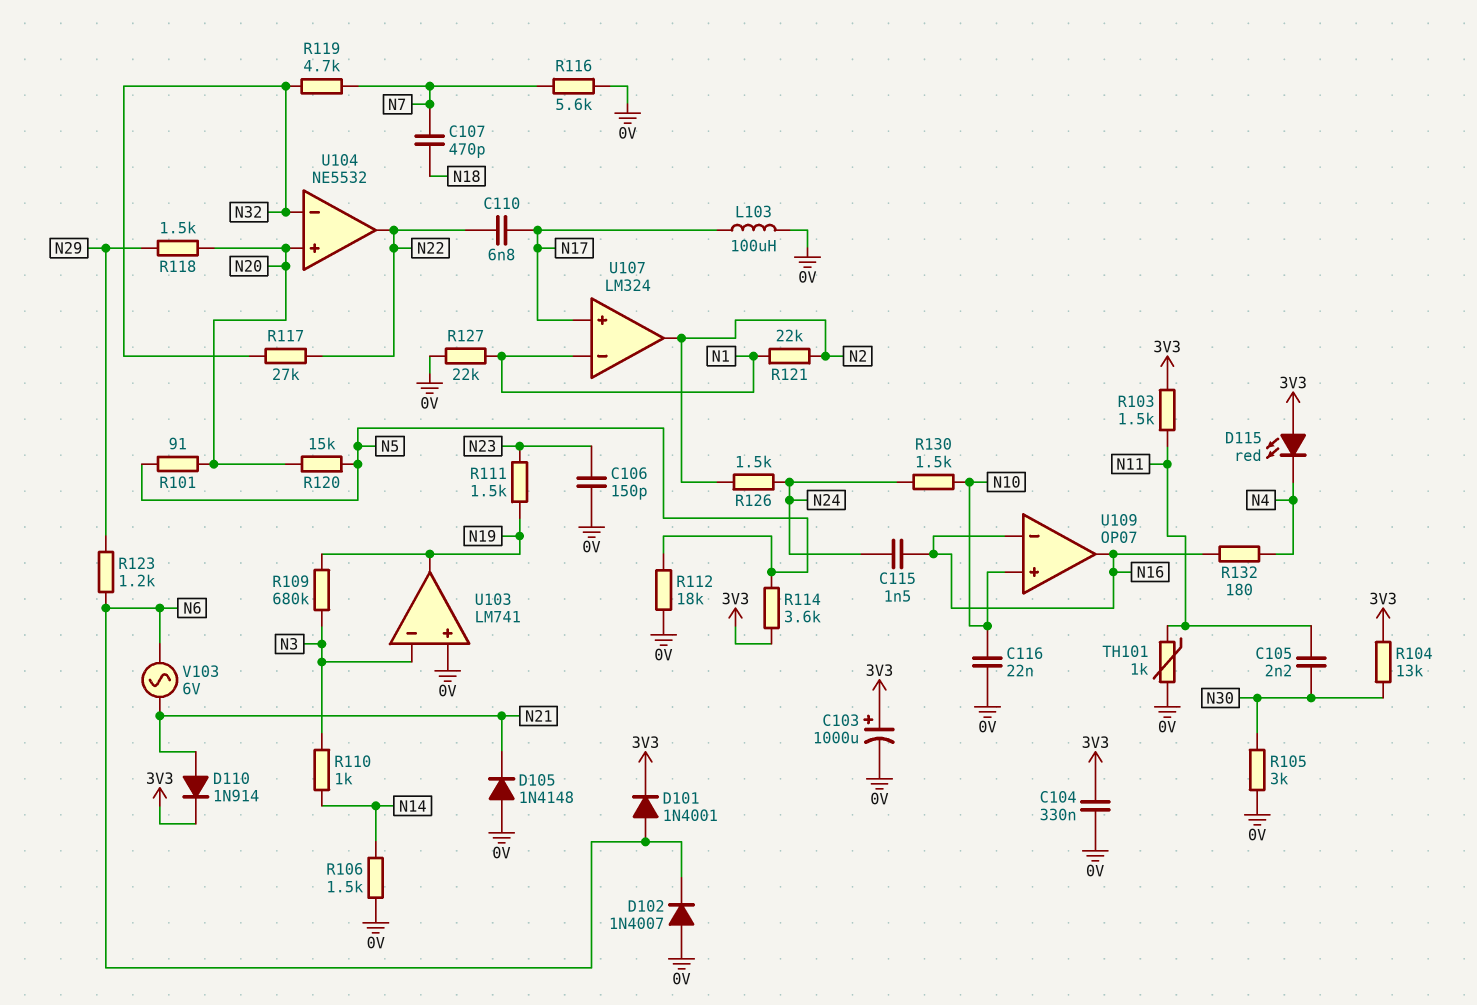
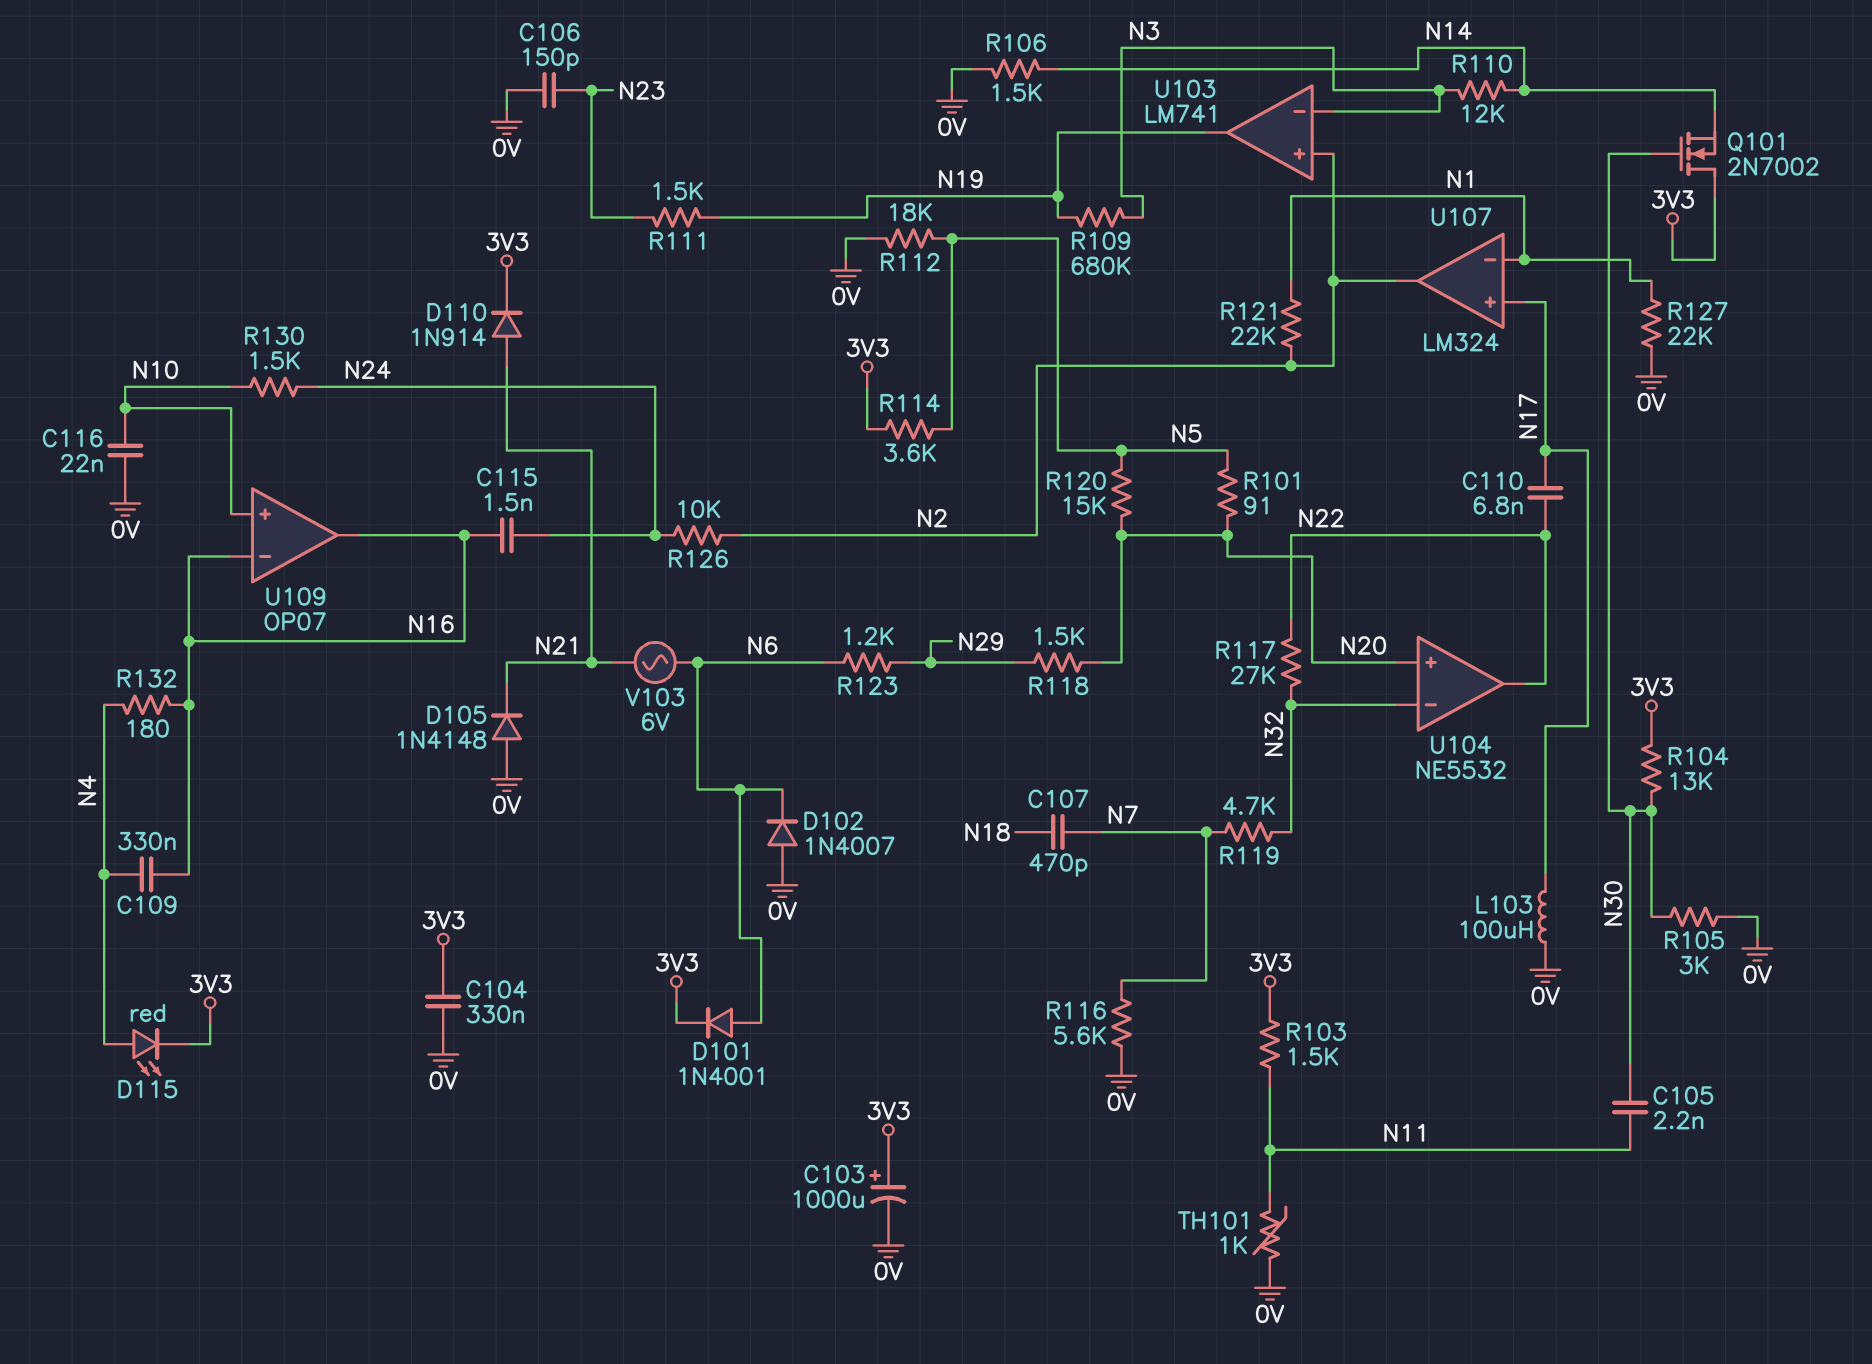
C109: none -> 330nF (N4, N16)
D115: LED red (A 3V3, K N4) -> LED red (A N4, K 3V3)
Q101: none -> NMOS 2N7002 (G N30, D 3V3, S N14)
R110: 1k (N3, N14) -> 12k (N3, N14)
R126: 1.5k (N2, N24) -> 10k (N2, N24)
U103 pin in+: 0V -> N2

